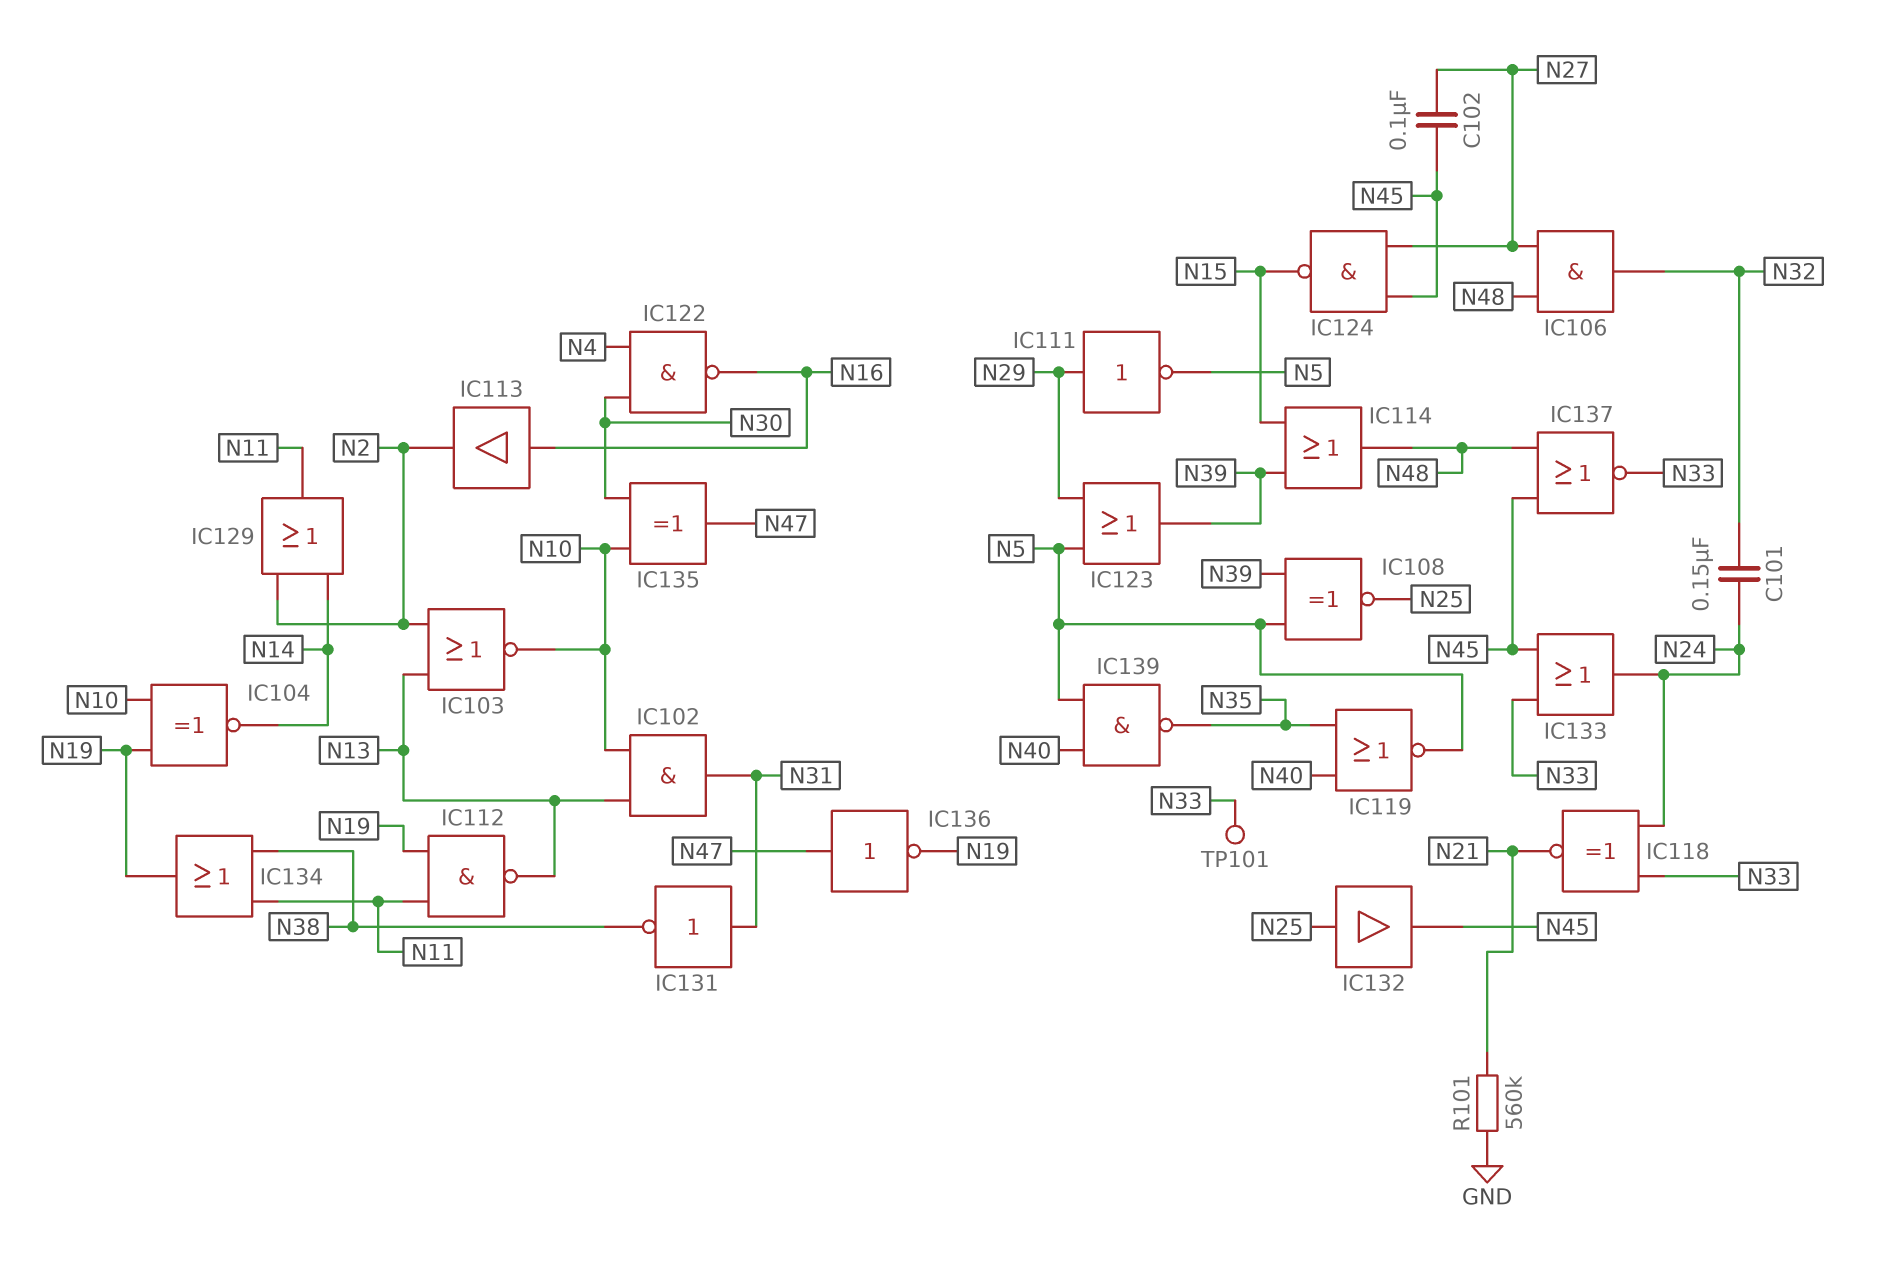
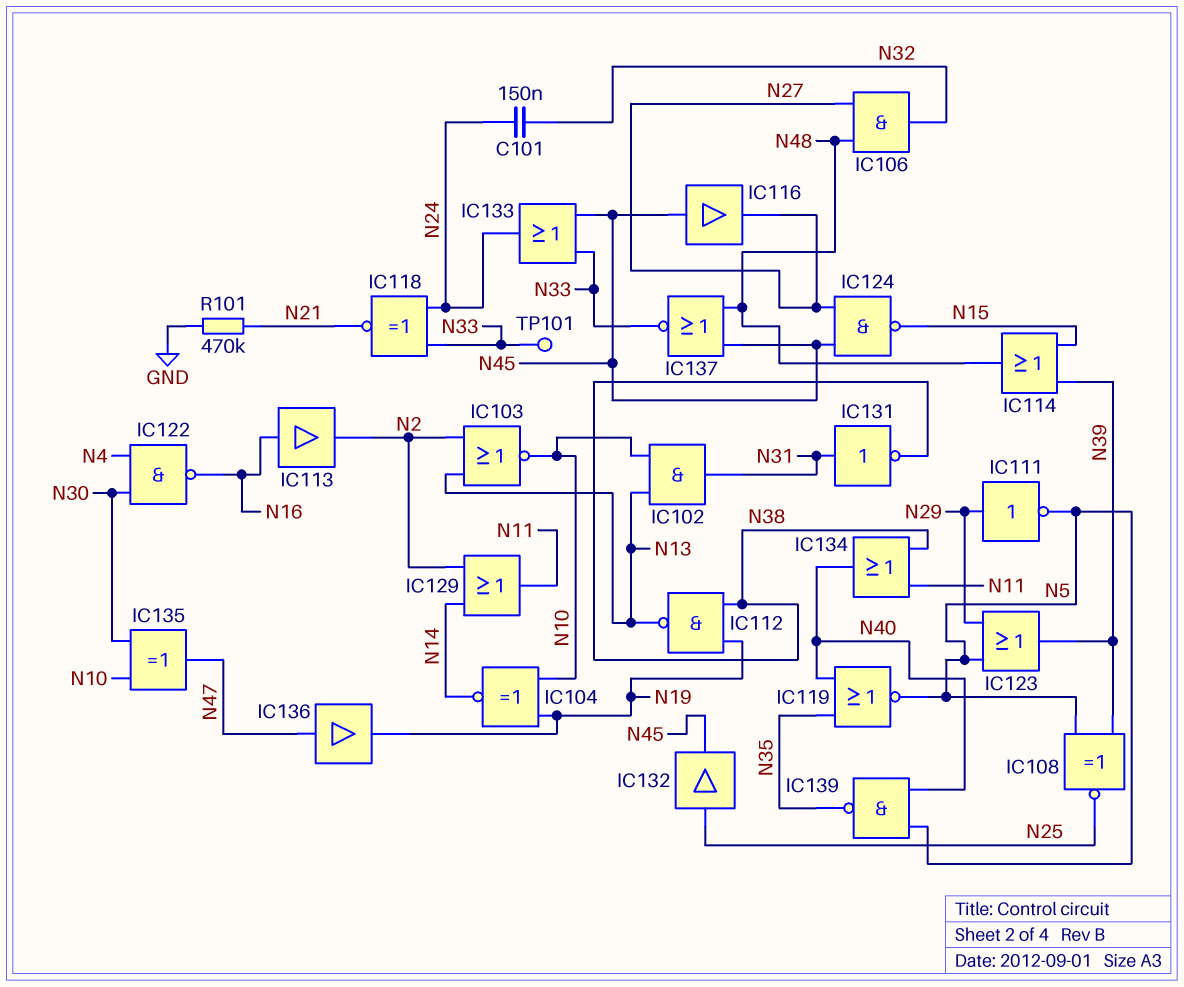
C102: 100nF (N27, N45) -> none
IC112: NAND (in N11, in N19, out N13) -> NAND (in N19, in N38, out N13)
IC116: none -> buffer (in N45, out N27)
IC134: OR (in N11, in N38, out N19) -> OR (in N11, in N38, out N40)
IC136: NOT (in N47, out N19) -> buffer (in N47, out N19)
R101: 560k (GND, N21) -> 470k (GND, N21)

